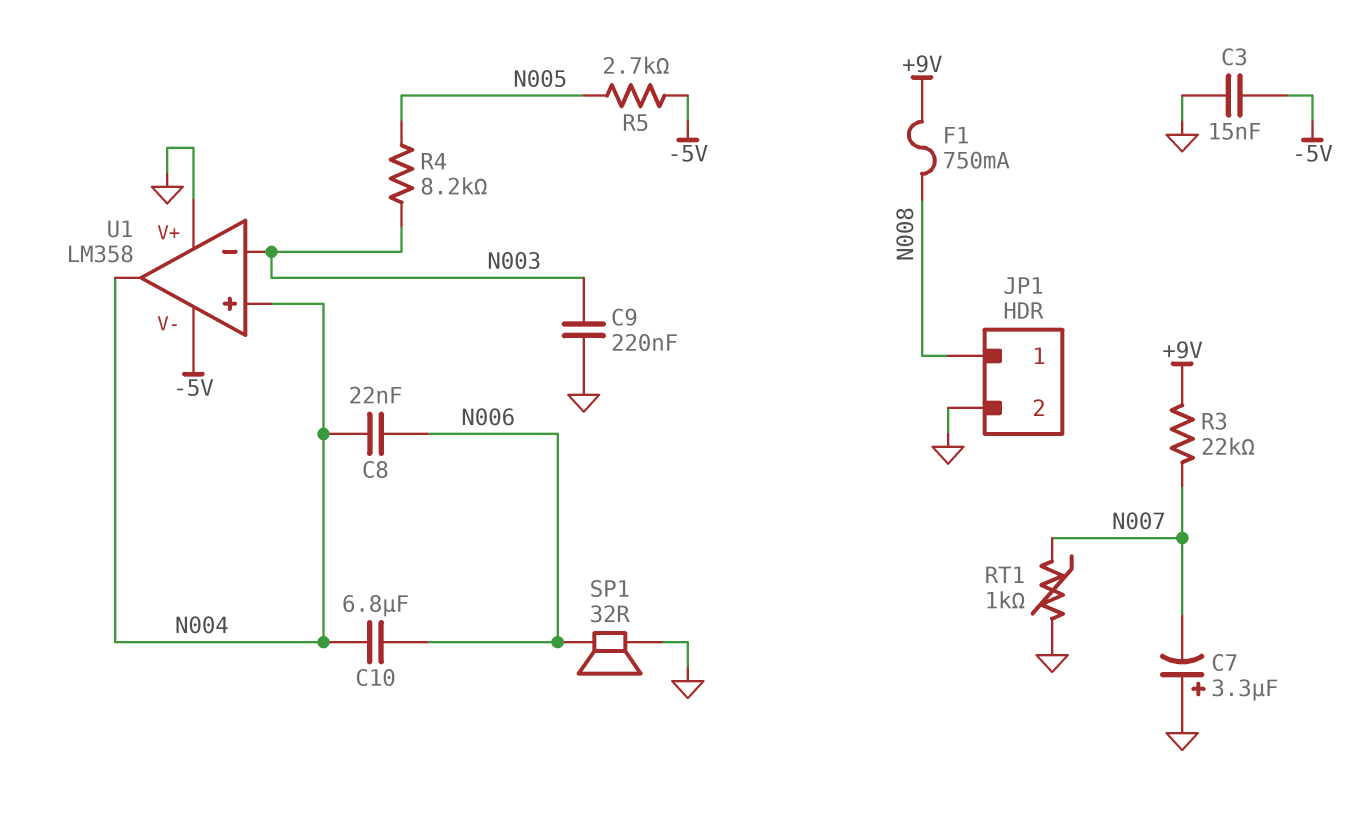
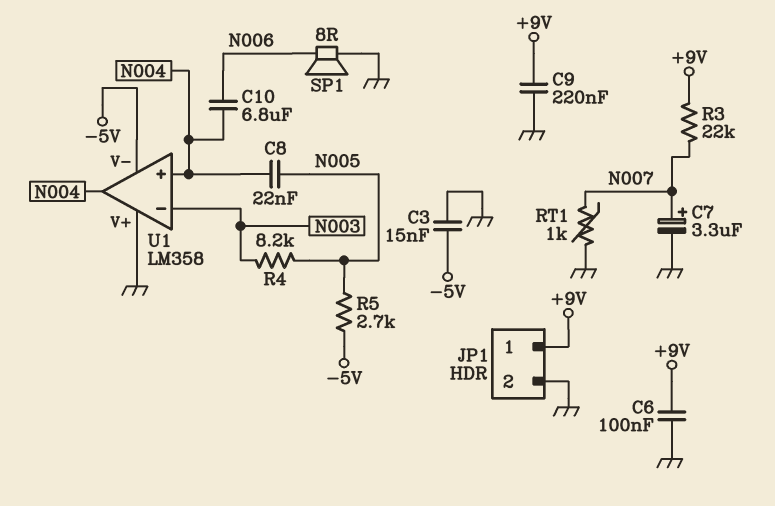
C6: none -> 100nF (+9V, GND)
C7: 3.3uF (plus GND, minus N007) -> 3.3uF (plus N007, minus GND)
C8: 22nF (N004, N006) -> 22nF (N004, N005)
C9: 220nF (GND, N003) -> 220nF (+9V, GND)
F1: 750mA (+9V, N008) -> none
JP1 pin 1: N008 -> +9V
SP1: speaker 32R (GND, N006) -> speaker 8R (GND, N006)

